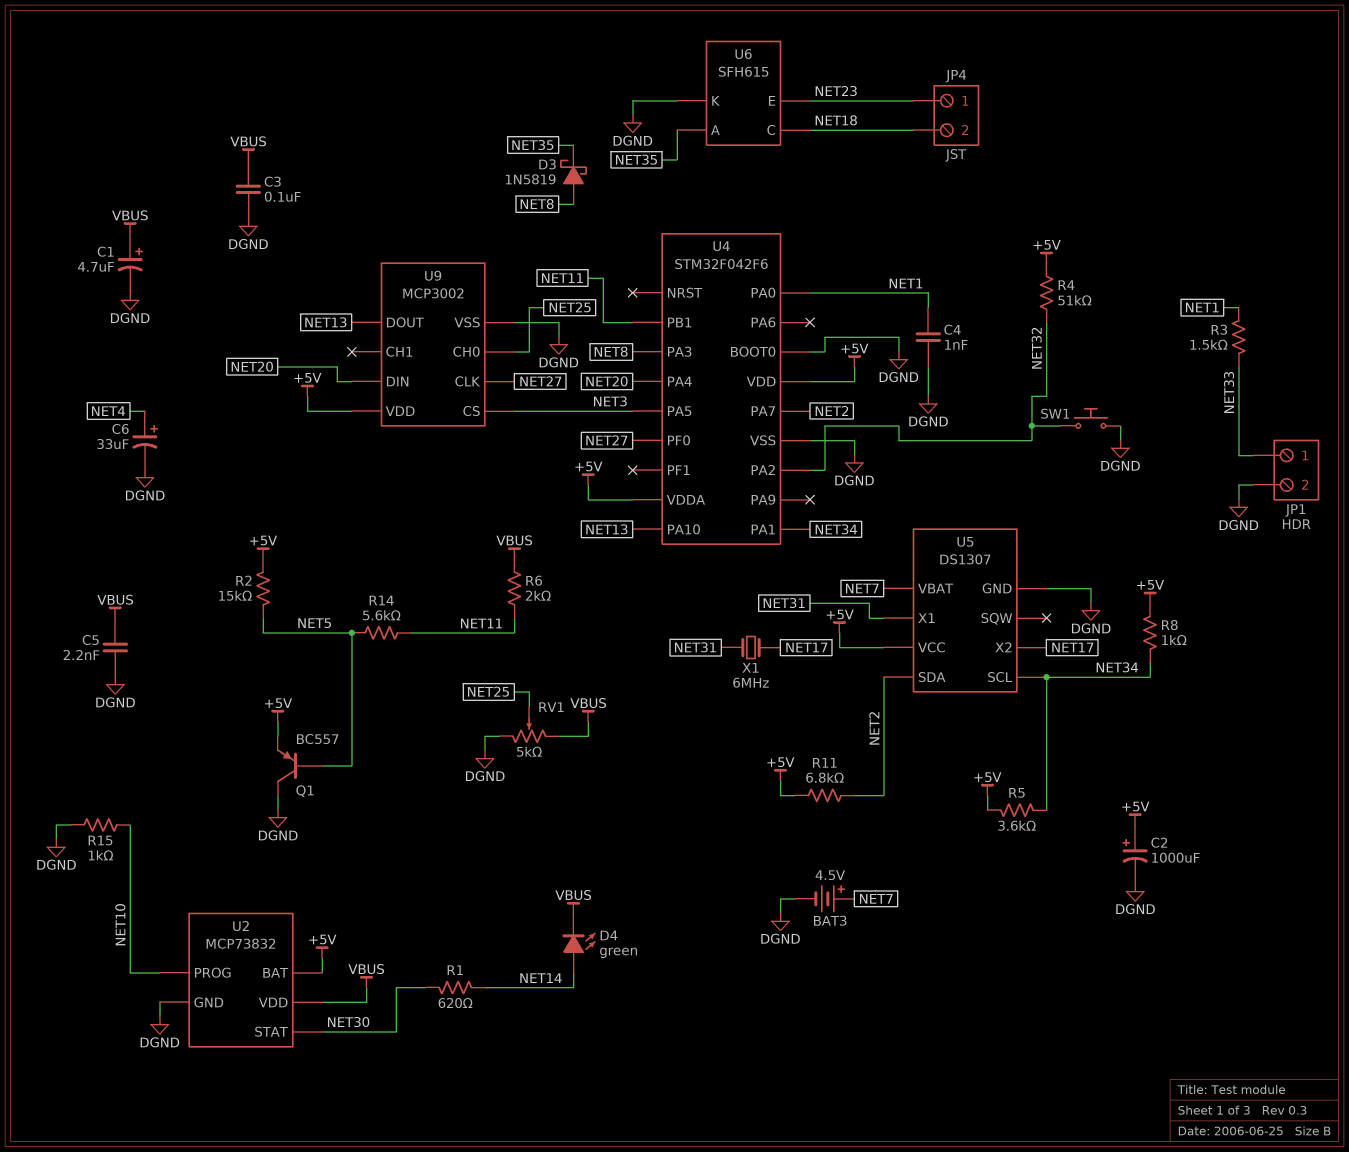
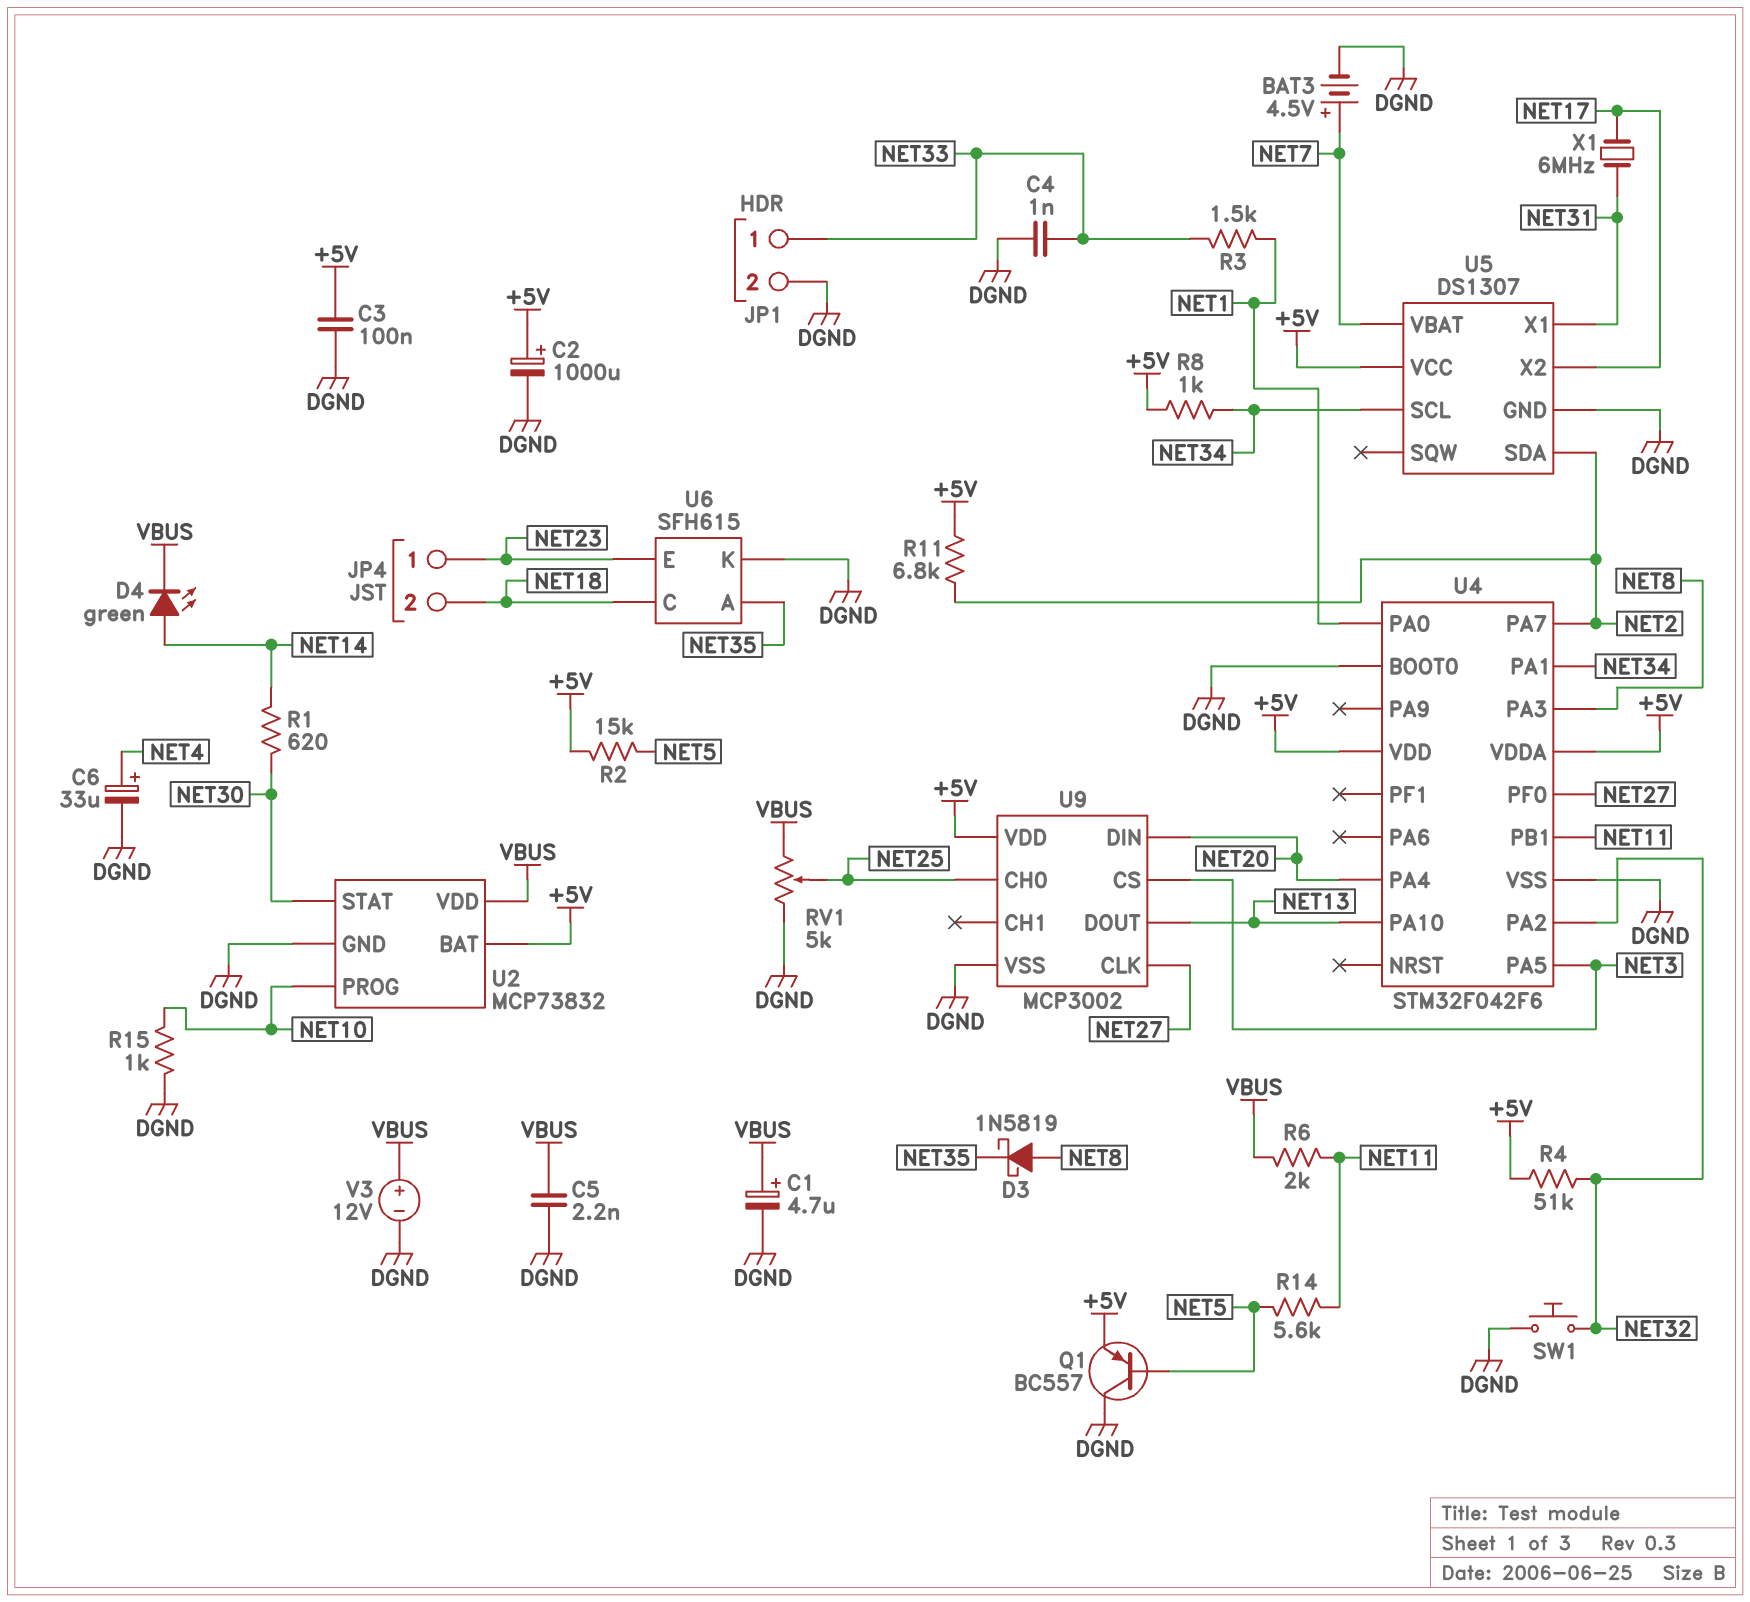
C3: 100nF (DGND, VBUS) -> 100nF (+5V, DGND)
C4: 1nF (DGND, NET1) -> 1nF (DGND, NET33)
R5: 3.6k (+5V, NET34) -> none
V3: none -> 12V (plus VBUS, minus DGND)

